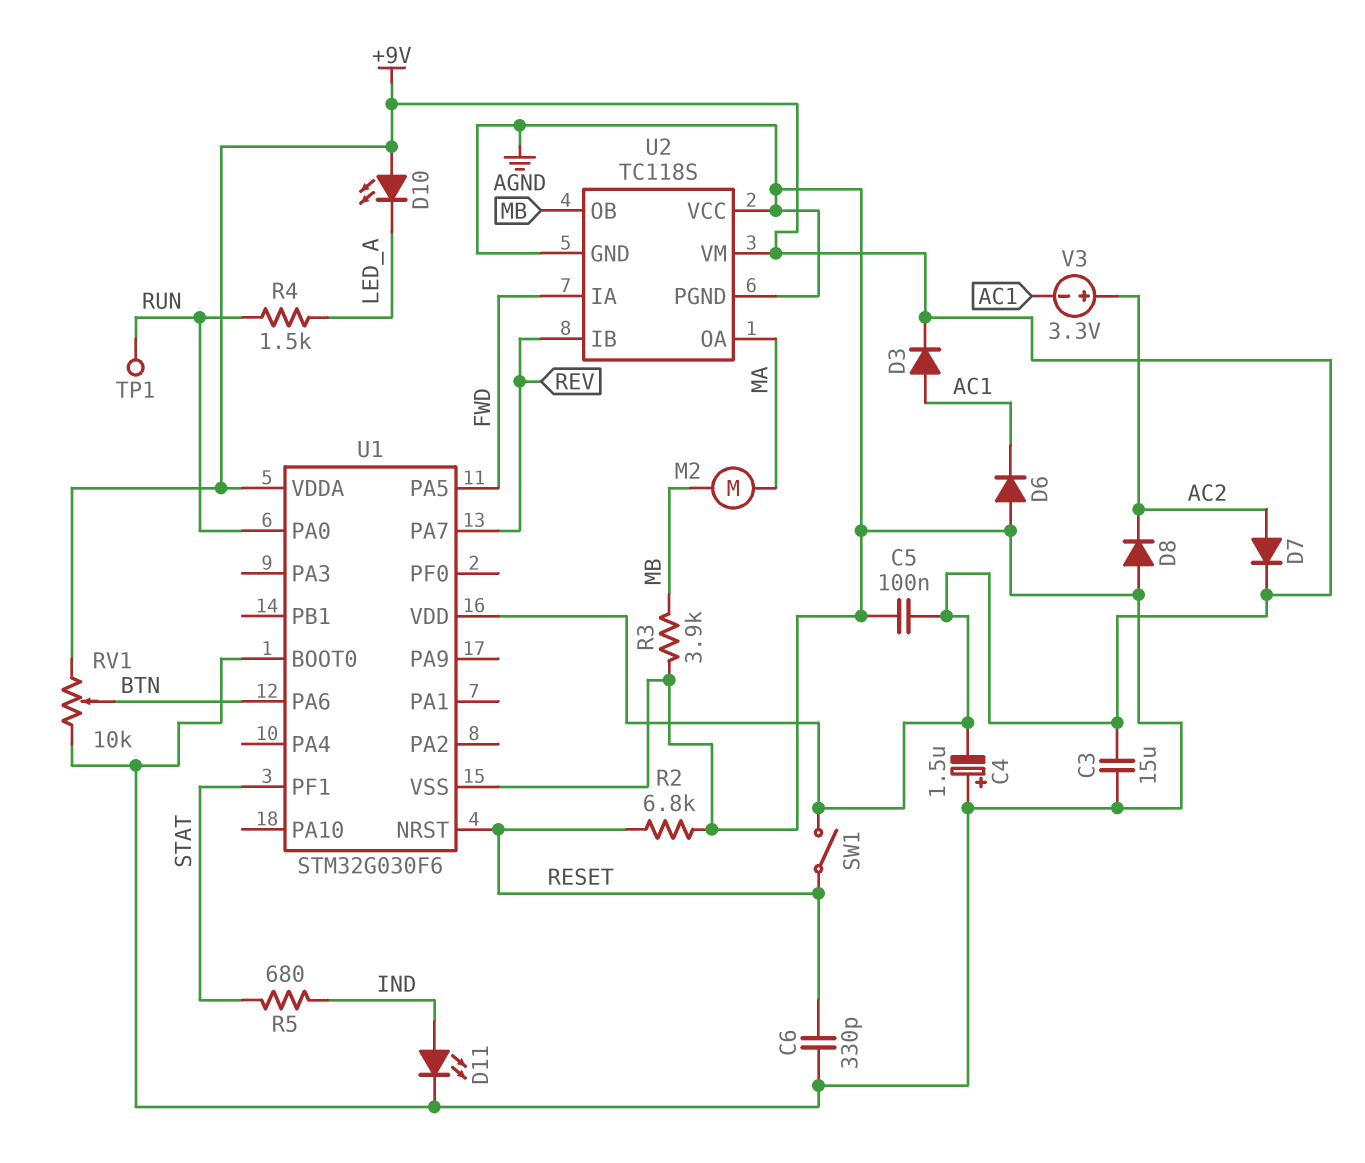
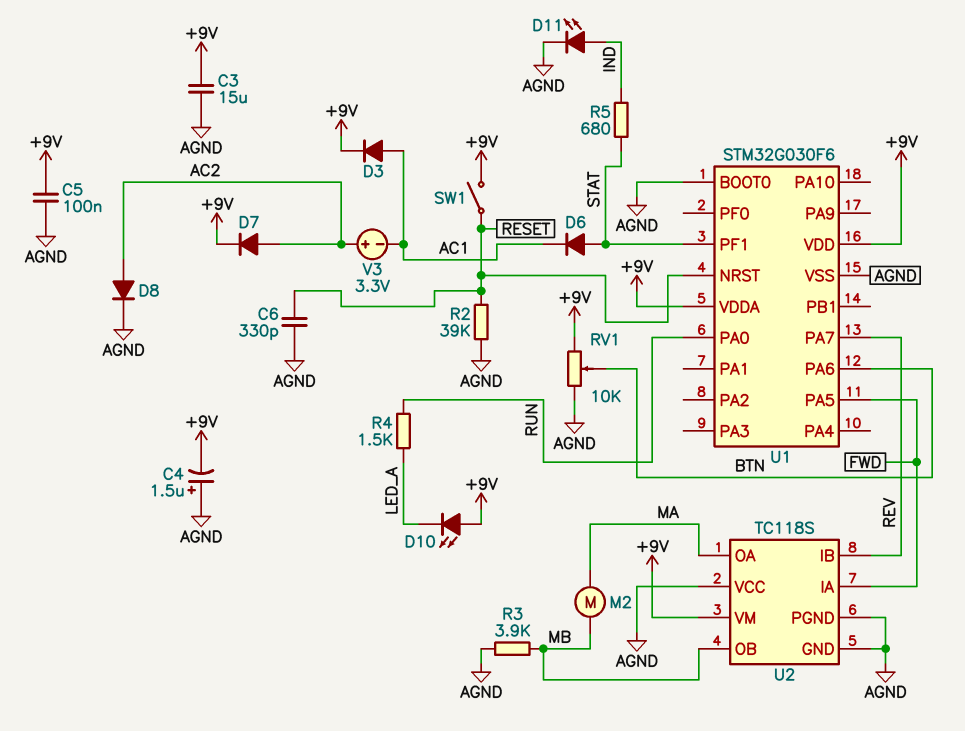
D6: diode (A AGND, K AC1) -> diode (A STAT, K AC1)
D8: diode (A AGND, K AC2) -> diode (A AC2, K AGND)
R2: 6.8k (AGND, RESET) -> 39k (AGND, RESET)
TP1: test point (RUN) -> none

